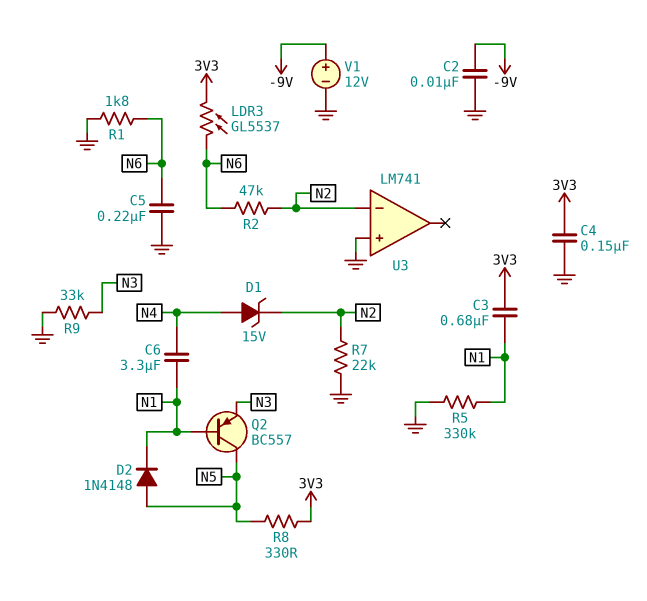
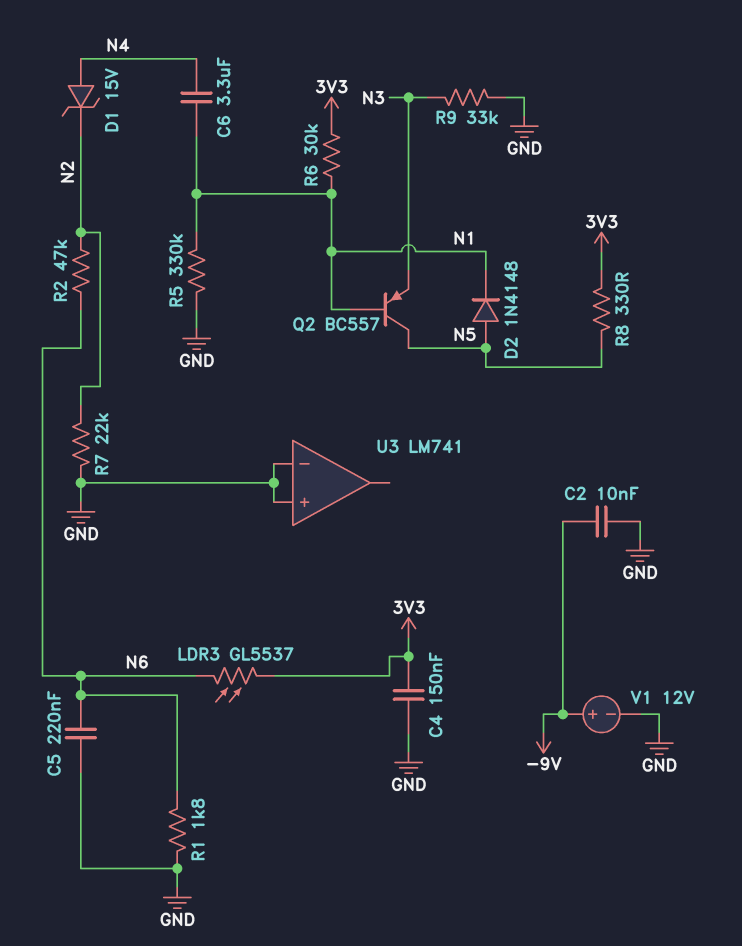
C3: 680nF (3V3, N1) -> none
R6: none -> 30k (3V3, N1)
U3 pin in-: N2 -> GND

